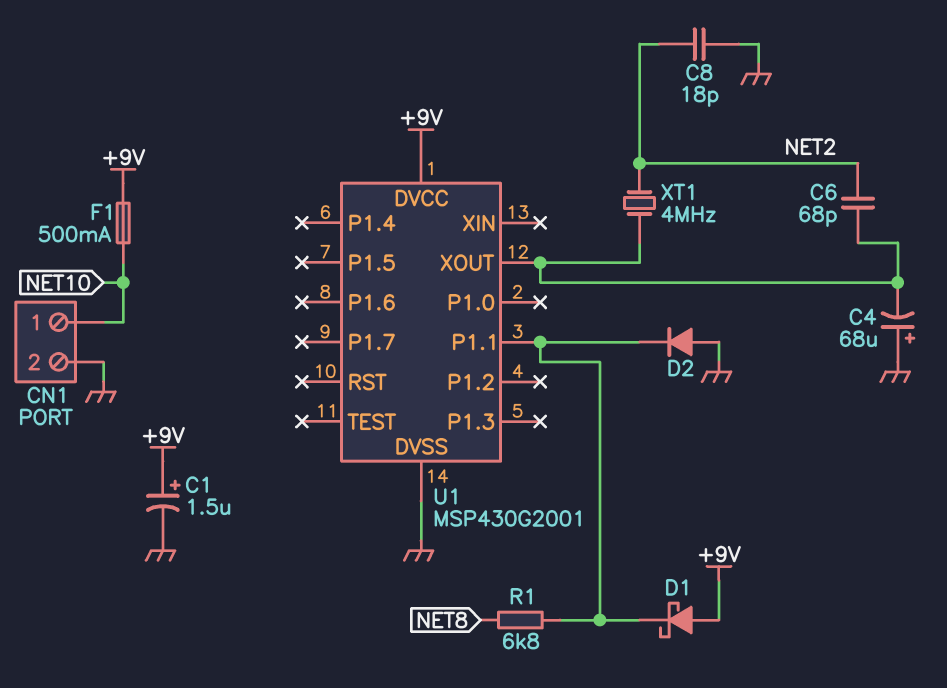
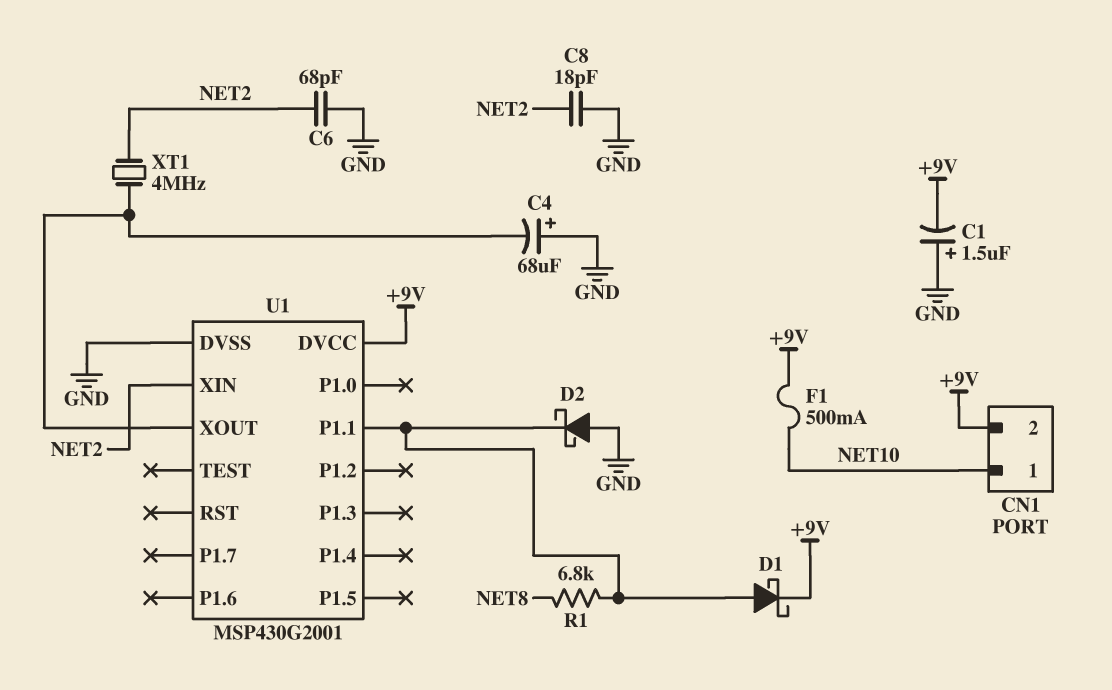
C1: 1.5uF (plus +9V, minus GND) -> 1.5uF (plus GND, minus +9V)
C6: 68pF (NET2, U1/XOUT) -> 68pF (GND, NET2)
CN1 pin 2: GND -> +9V
D1: schottky (A +9V, K U1/P1.1) -> schottky (A U1/P1.1, K +9V)
D2: diode (A GND, K U1/P1.1) -> schottky (A GND, K U1/P1.1)
U1 pin XIN: none -> NET2

